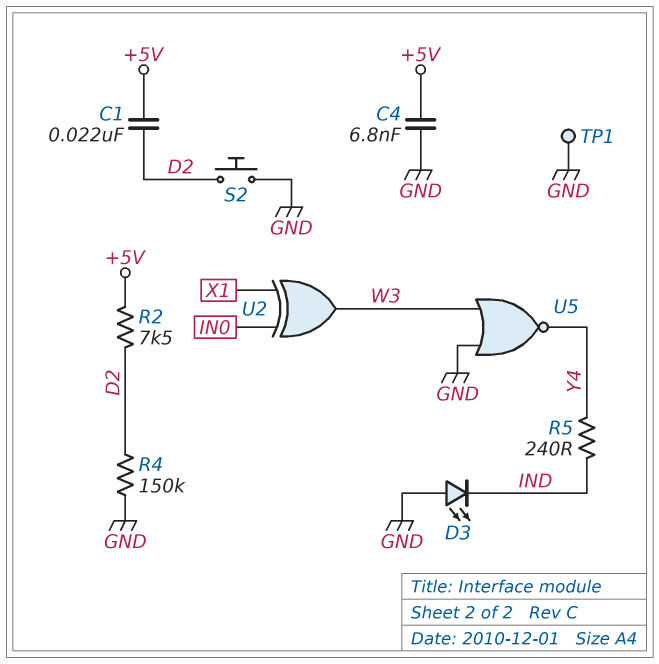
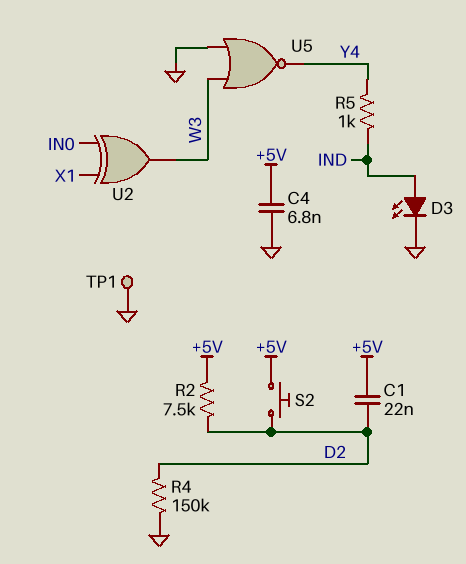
D3: LED (A GND, K IND) -> LED (A IND, K GND)
R5: 240 (IND, Y4) -> 1k (IND, Y4)
S2: button (D2, GND) -> button (+5V, D2)

